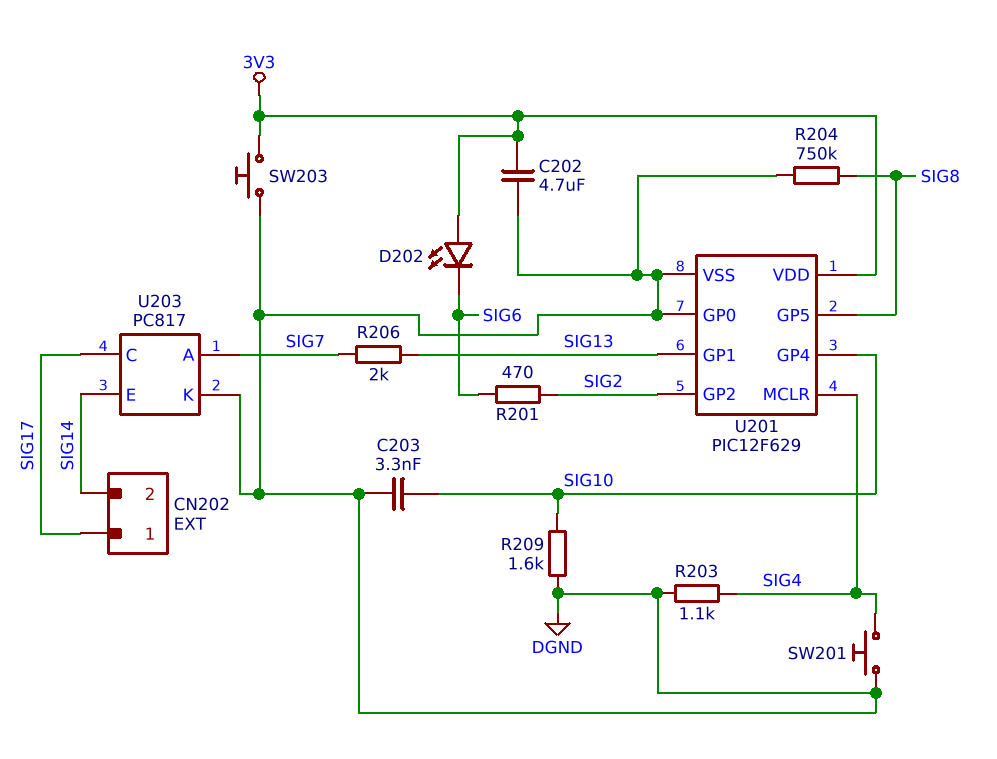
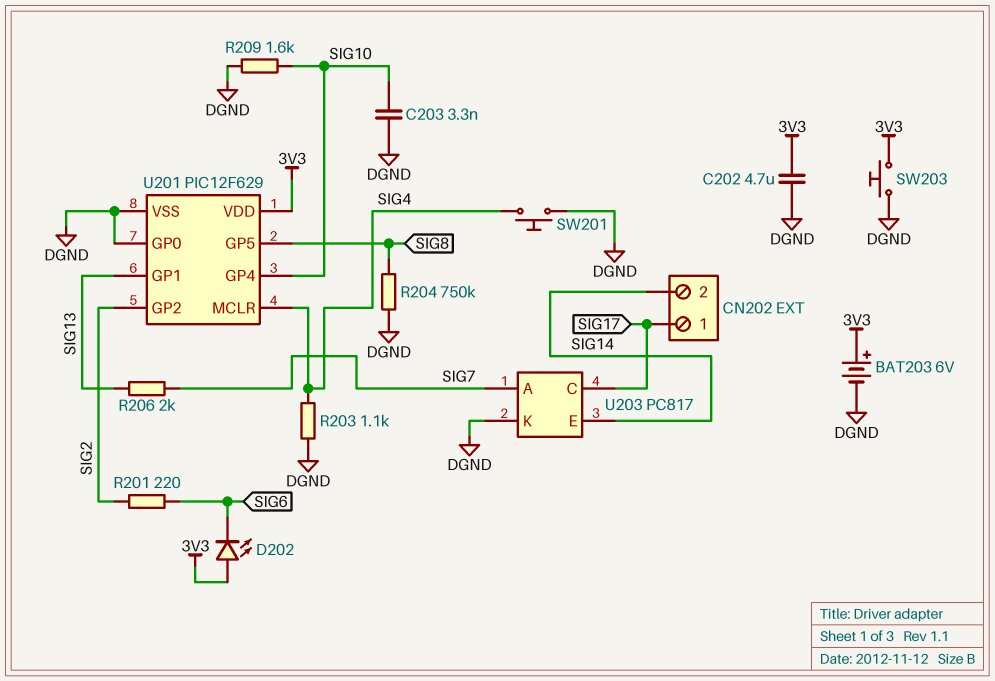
BAT203: none -> 6V (plus 3V3, minus DGND)
R201: 470 (SIG2, SIG6) -> 220 (SIG2, SIG6)

